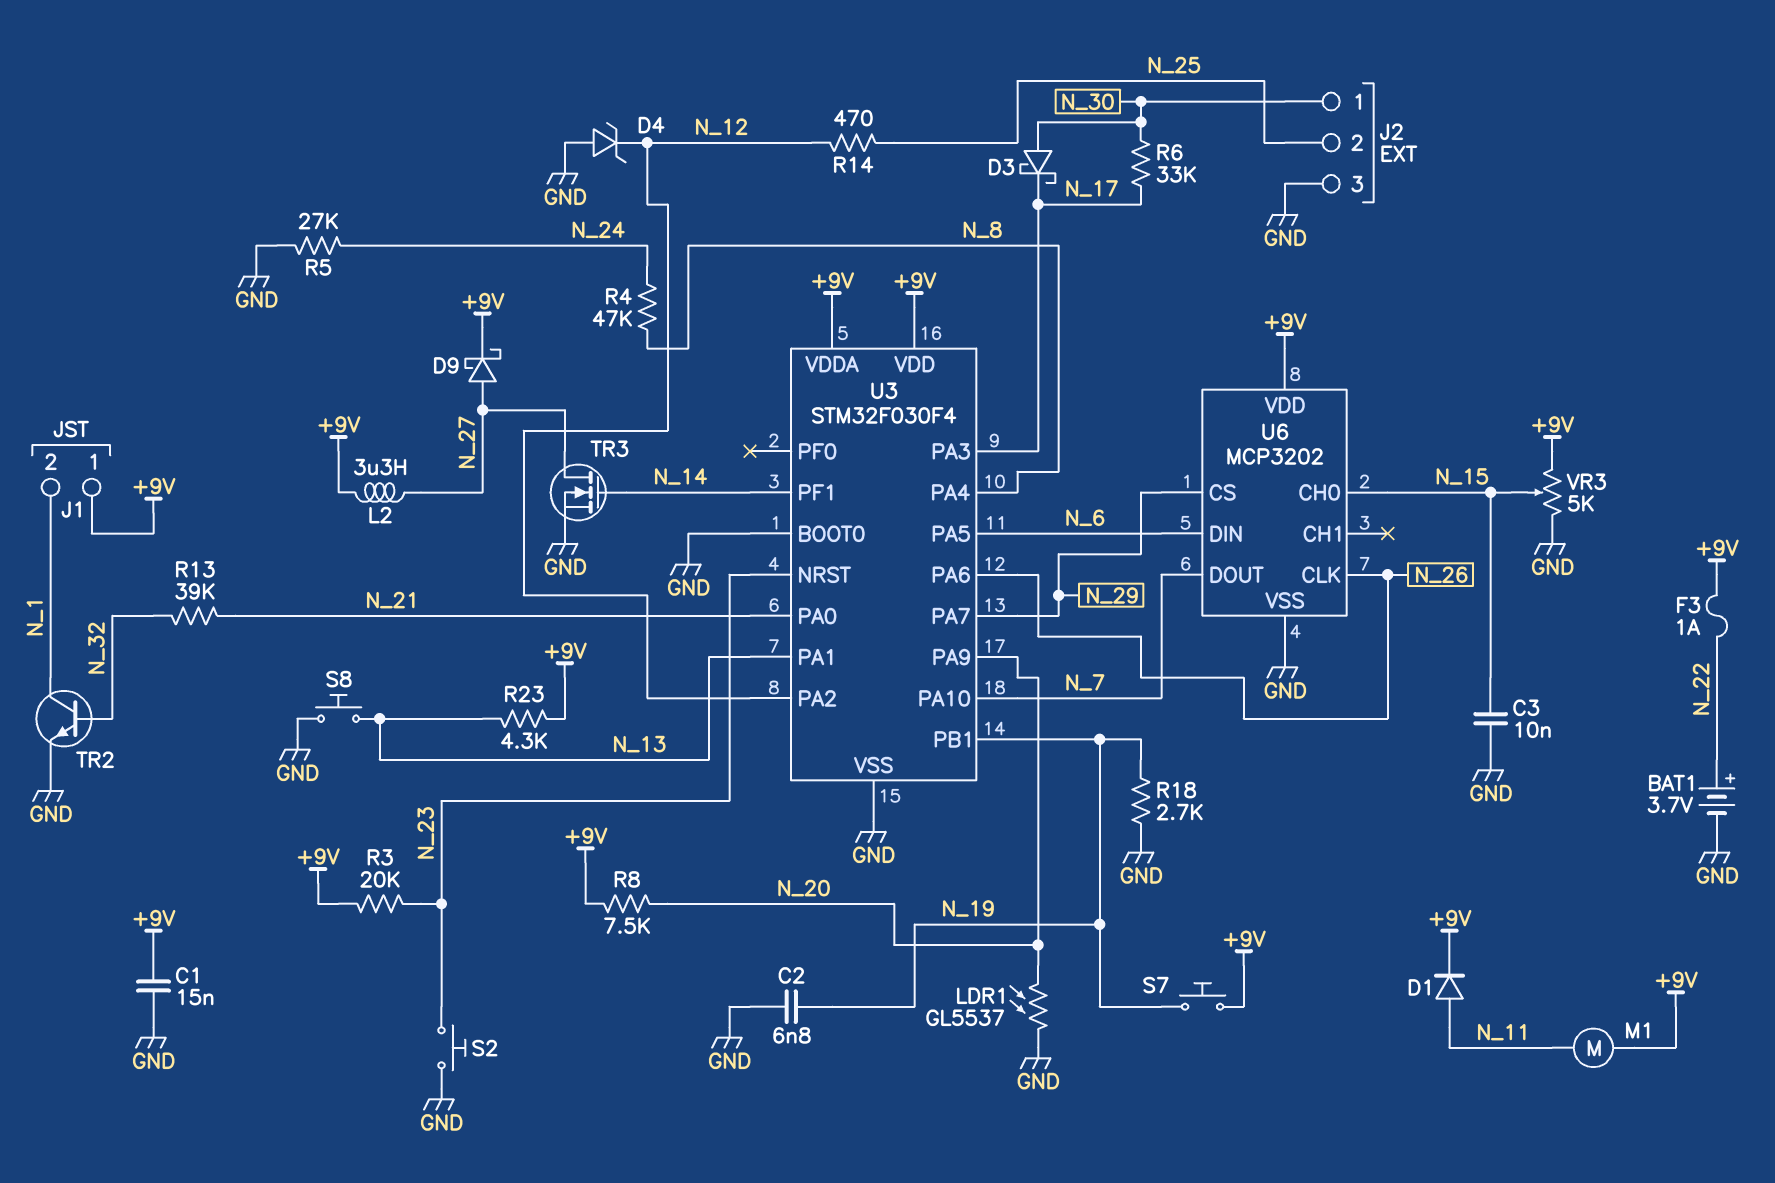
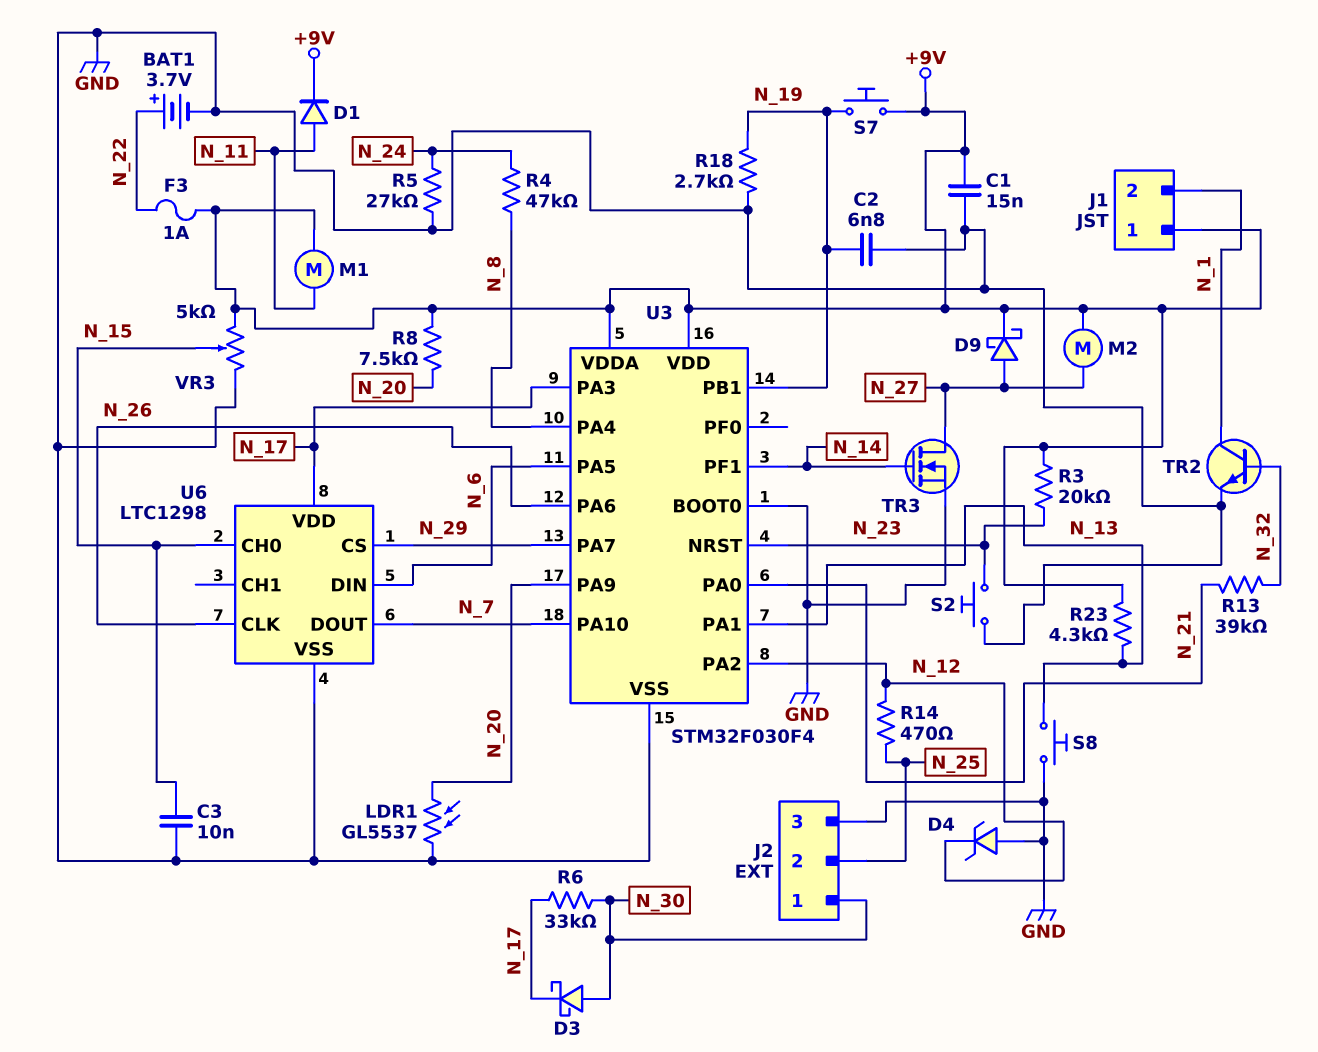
L2: 3.3uH (+9V, N_27) -> none
M2: none -> motor (+9V, N_27)
U6: MCP3202 -> LTC1298
U6 pin VDD: +9V -> N_17

